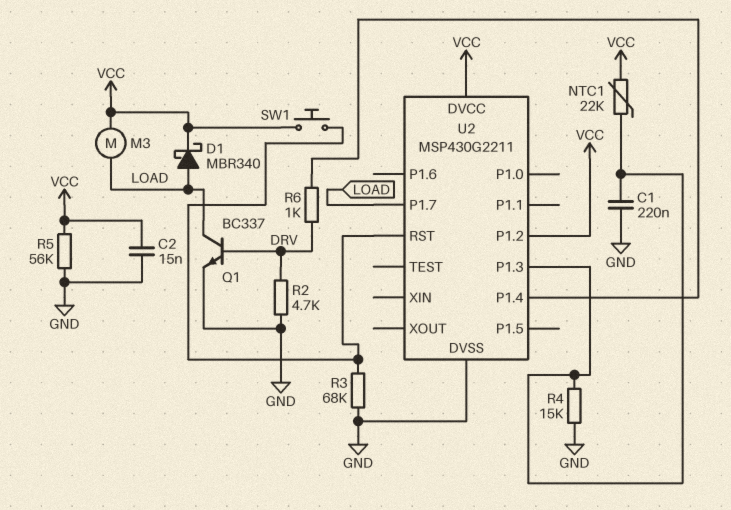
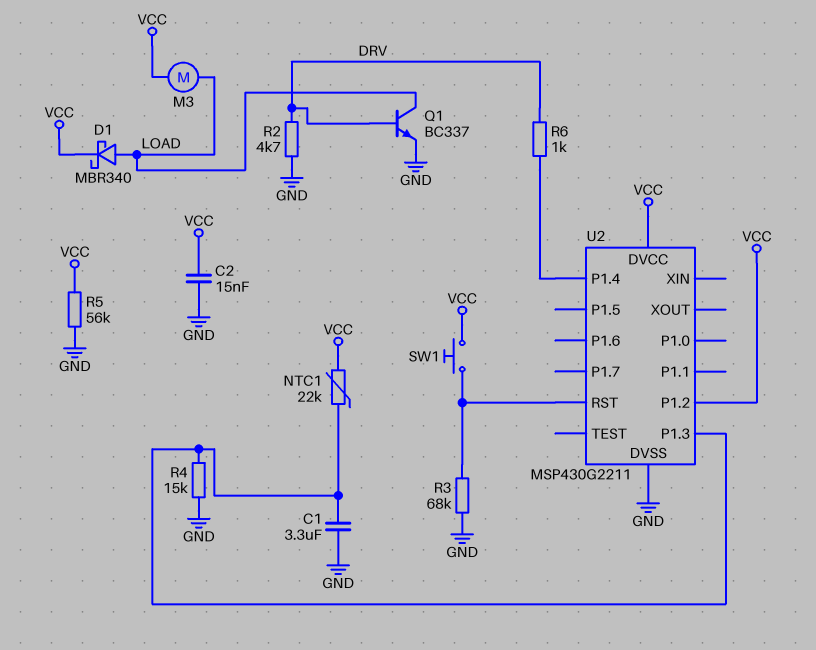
C1: 220nF (GND, U2/P1.3) -> 3.3uF (GND, U2/P1.3)
U2 pin P1.7: LOAD -> none

